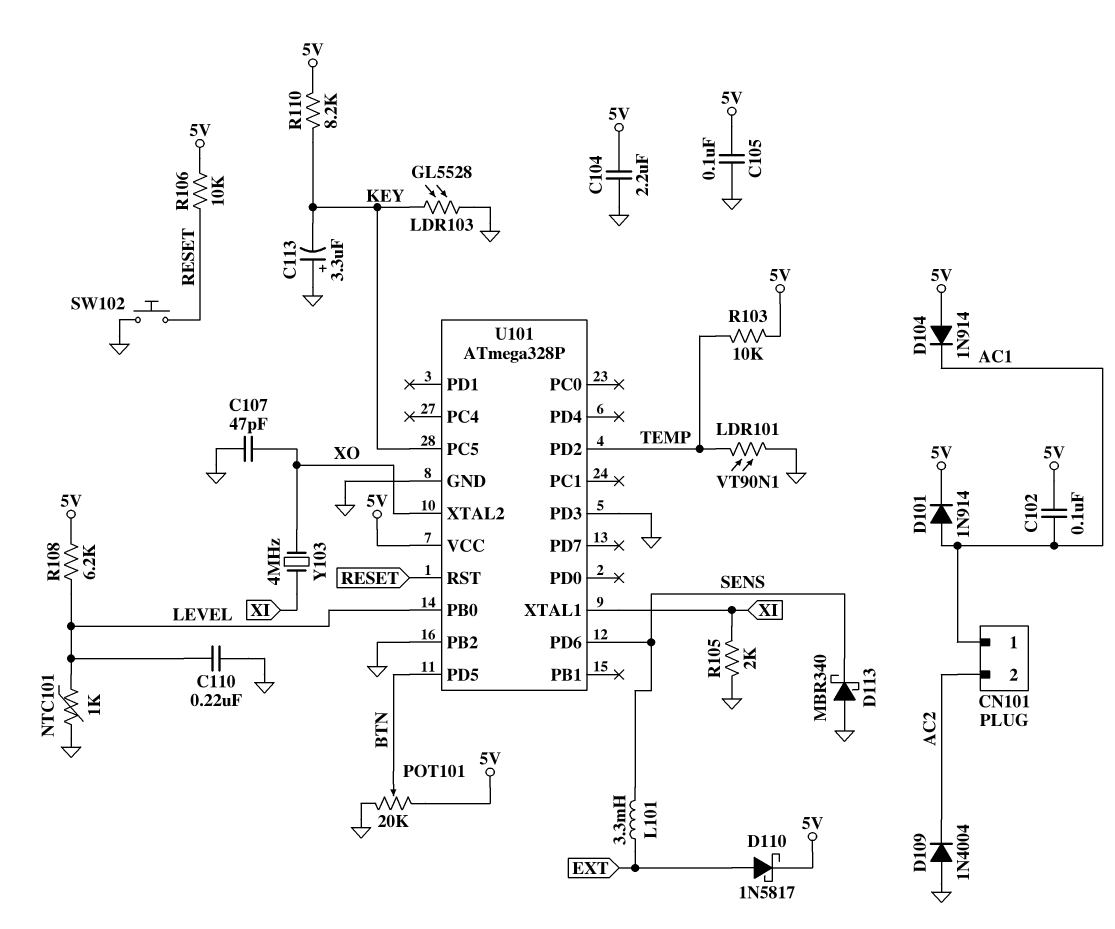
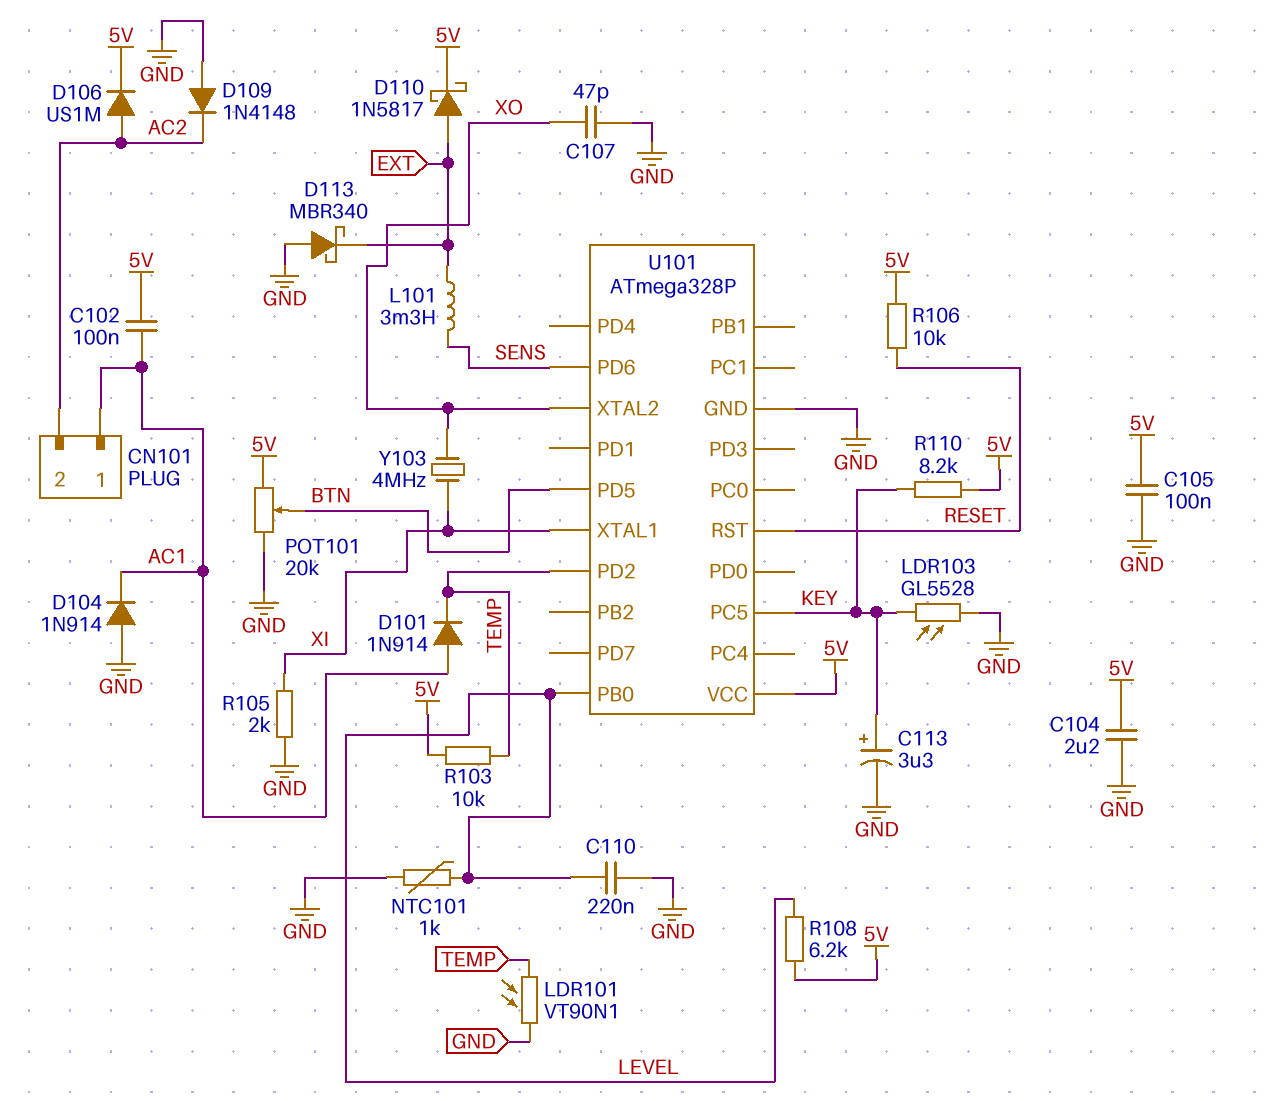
C113: 3.3uF (plus GND, minus KEY) -> 3.3uF (plus KEY, minus GND)
D101: diode 1N914 (A AC1, K 5V) -> diode 1N914 (A AC1, K TEMP)
D104: diode 1N914 (A 5V, K AC1) -> diode 1N914 (A GND, K AC1)
D106: none -> diode US1M (A AC2, K 5V)
D109: diode 1N4004 (A GND, K AC2) -> diode 1N4148 (A GND, K AC2)
D113: schottky MBR340 (A GND, K SENS) -> schottky MBR340 (A GND, K EXT)
SW102: button (GND, RESET) -> none
U101 pin PB2: GND -> none
U101 pin PD3: GND -> none

